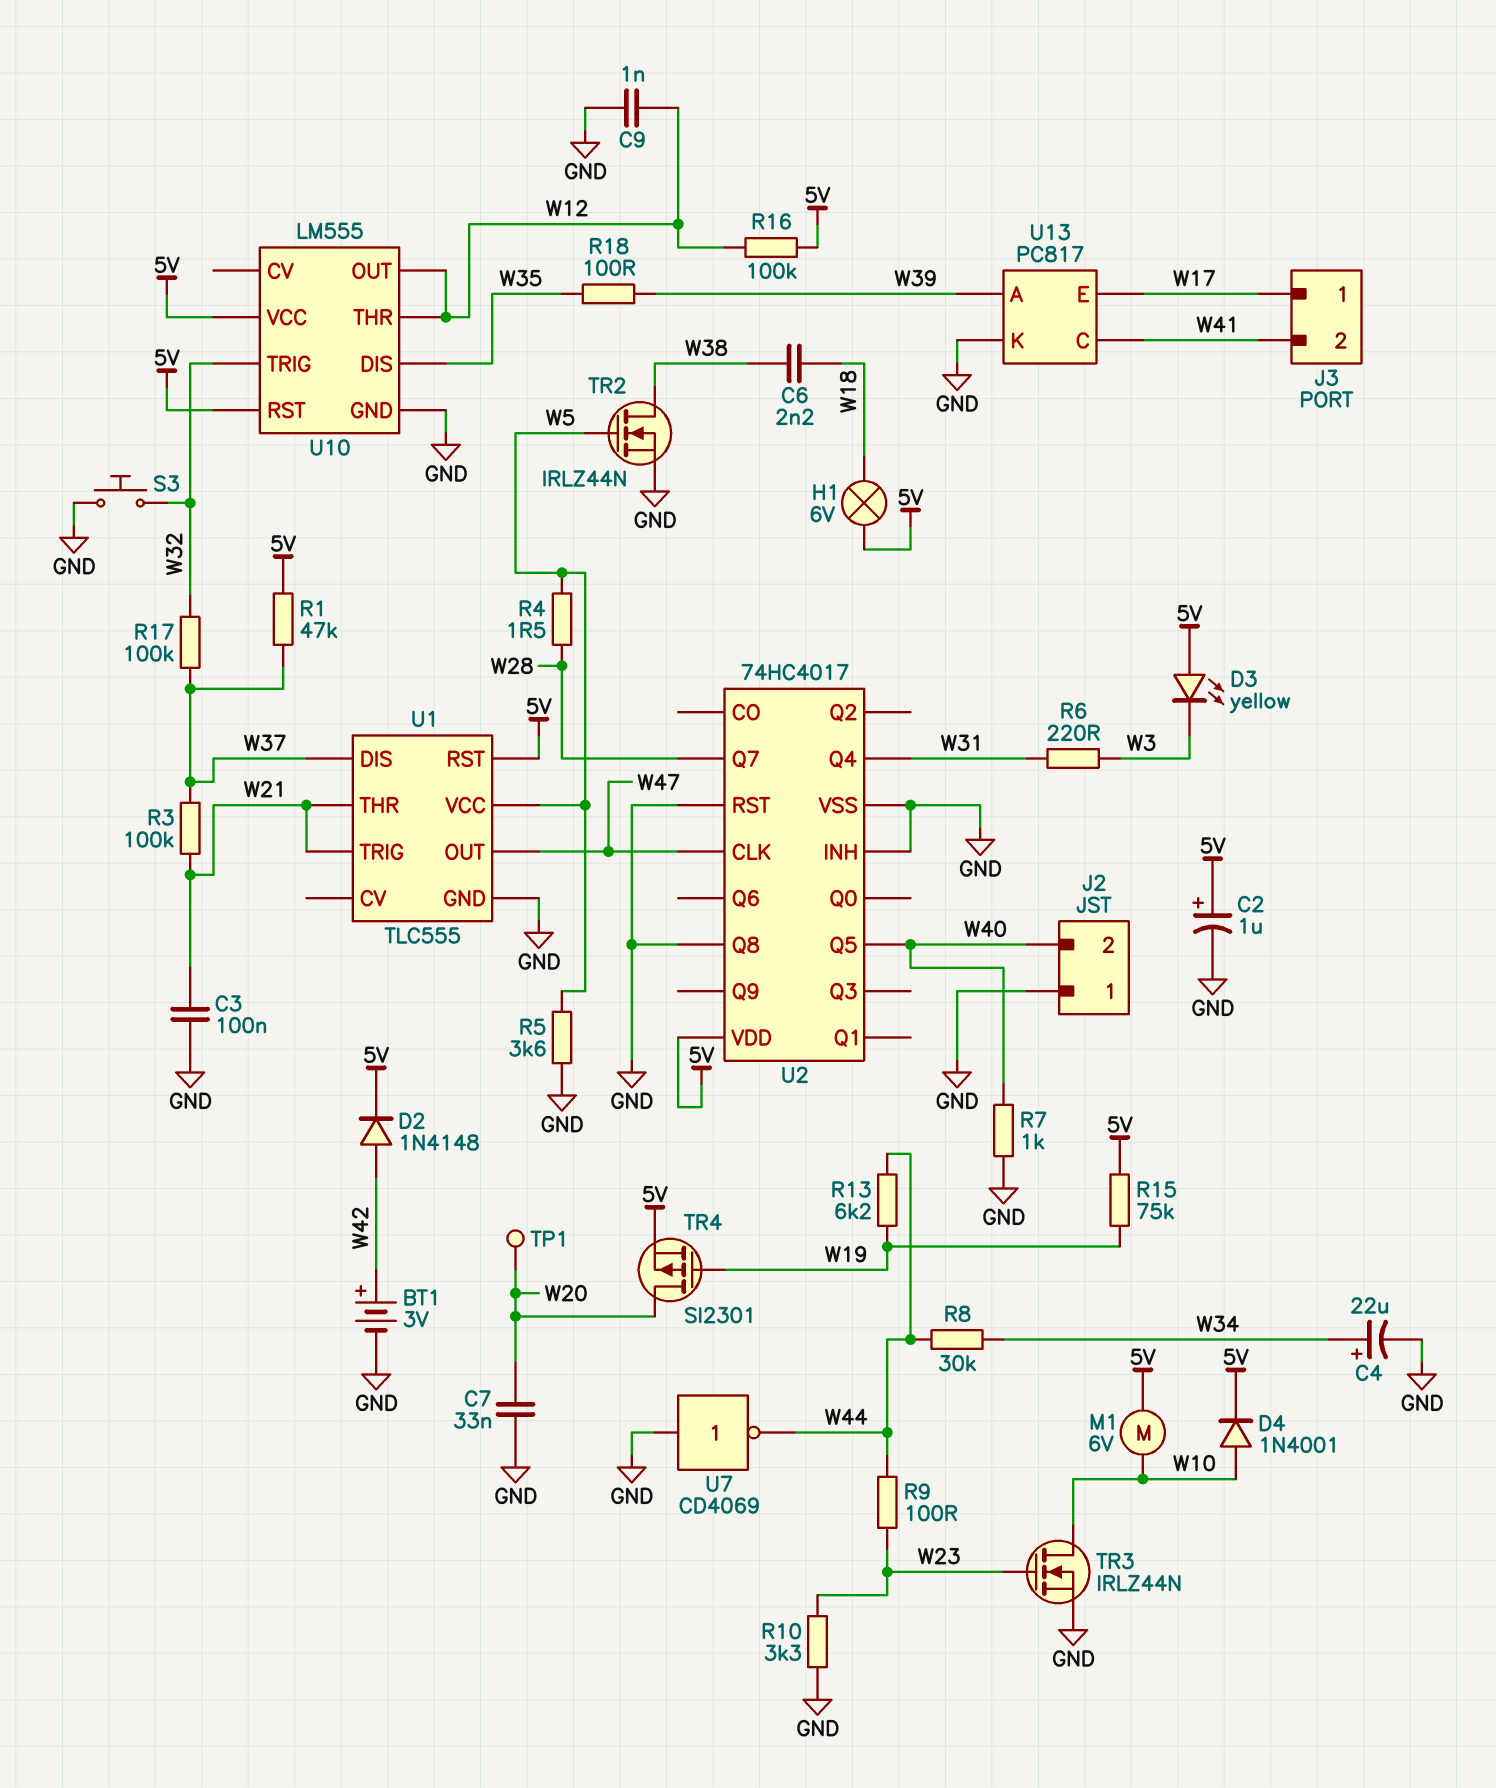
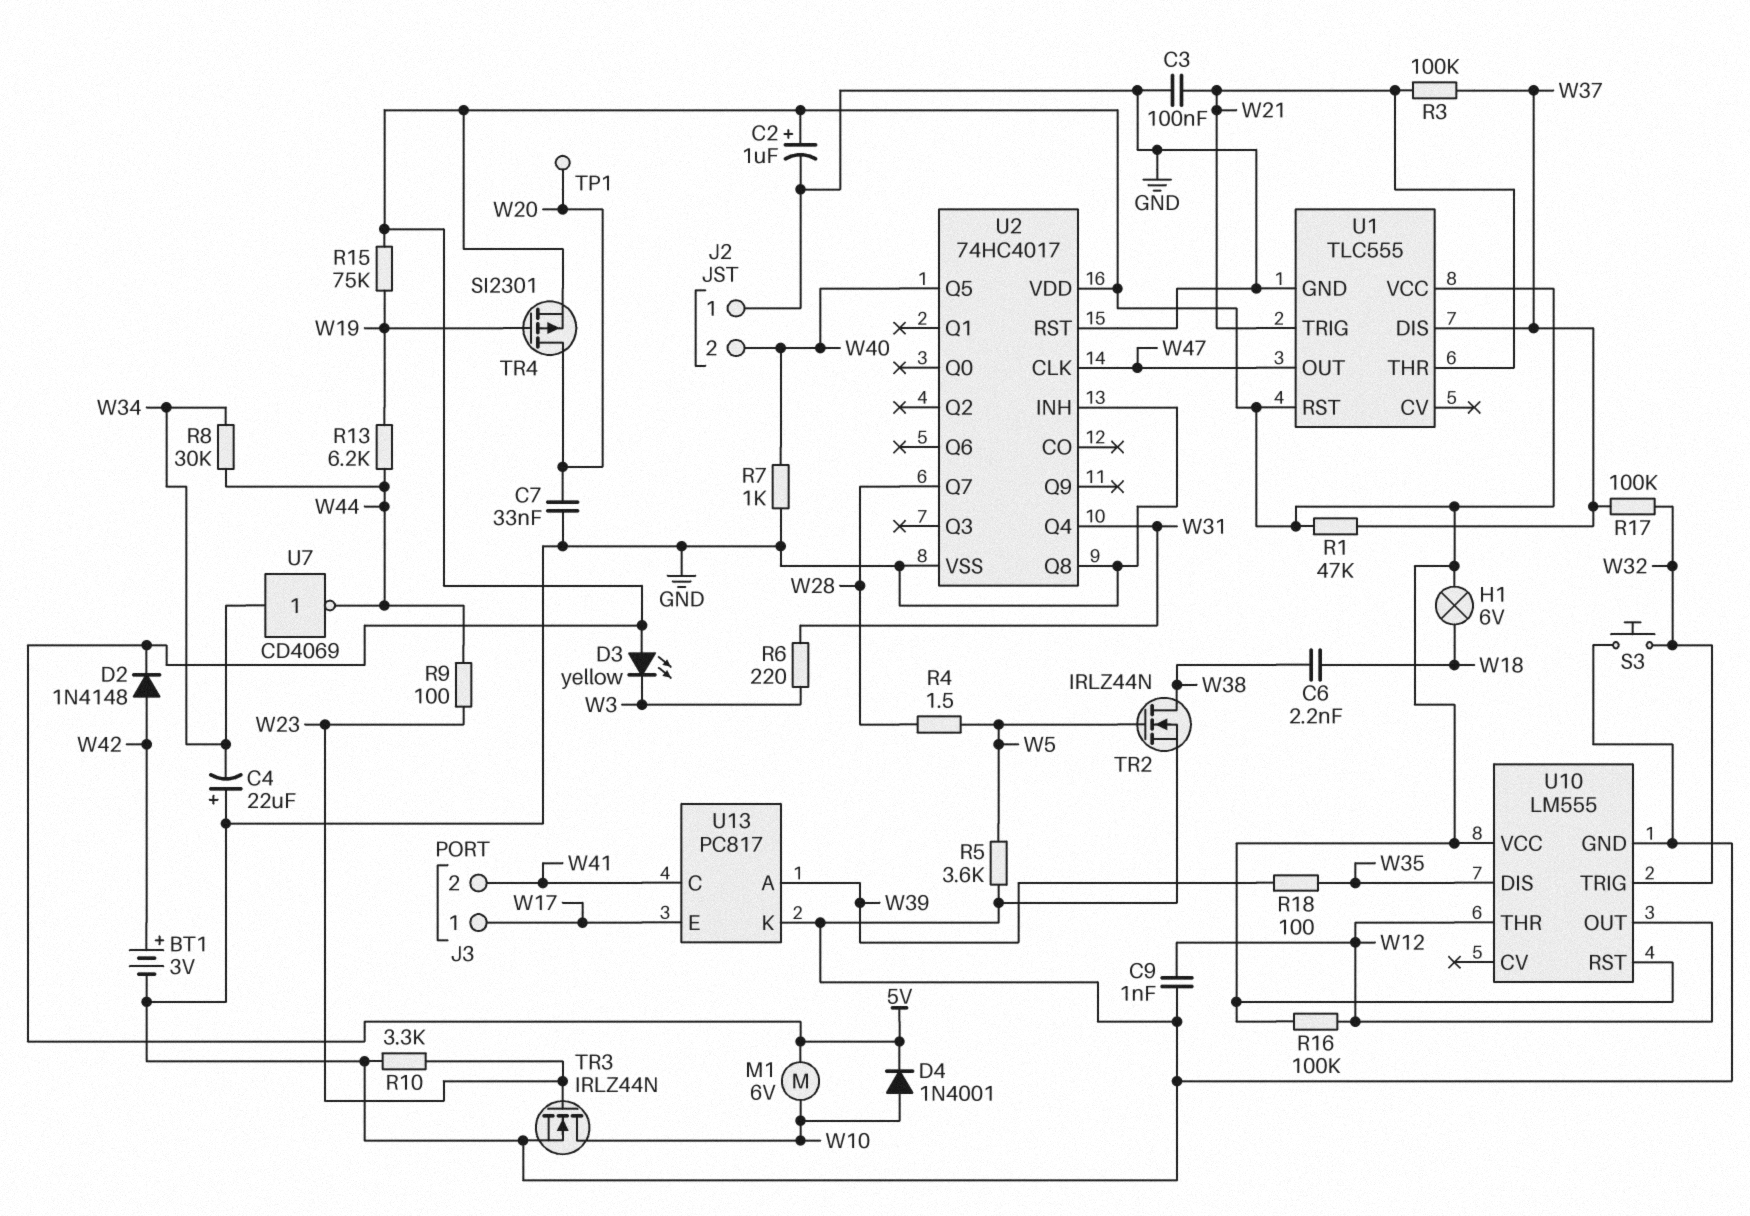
C4: 22uF (plus W34, minus GND) -> 22uF (plus GND, minus W34)
U1 pin VCC: W5 -> 5V
U7: NOT CD4069 (in GND, out W44) -> NOT CD4069 (in W34, out W44)

